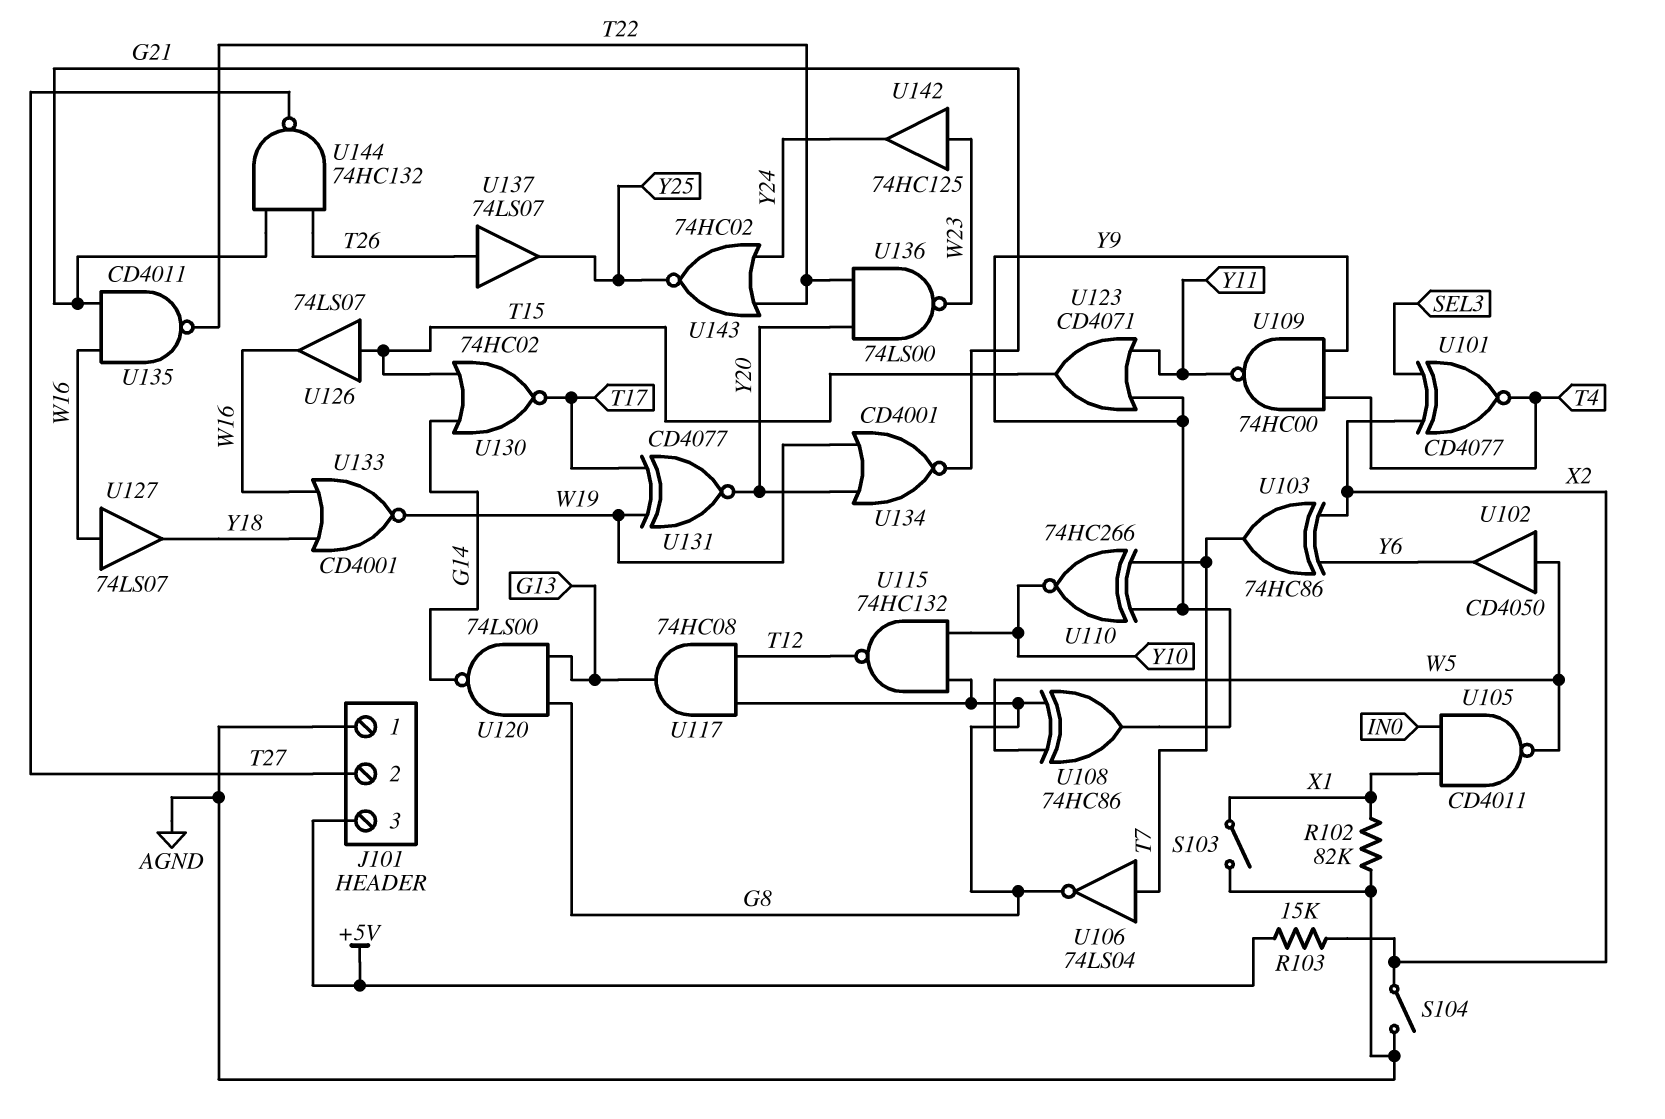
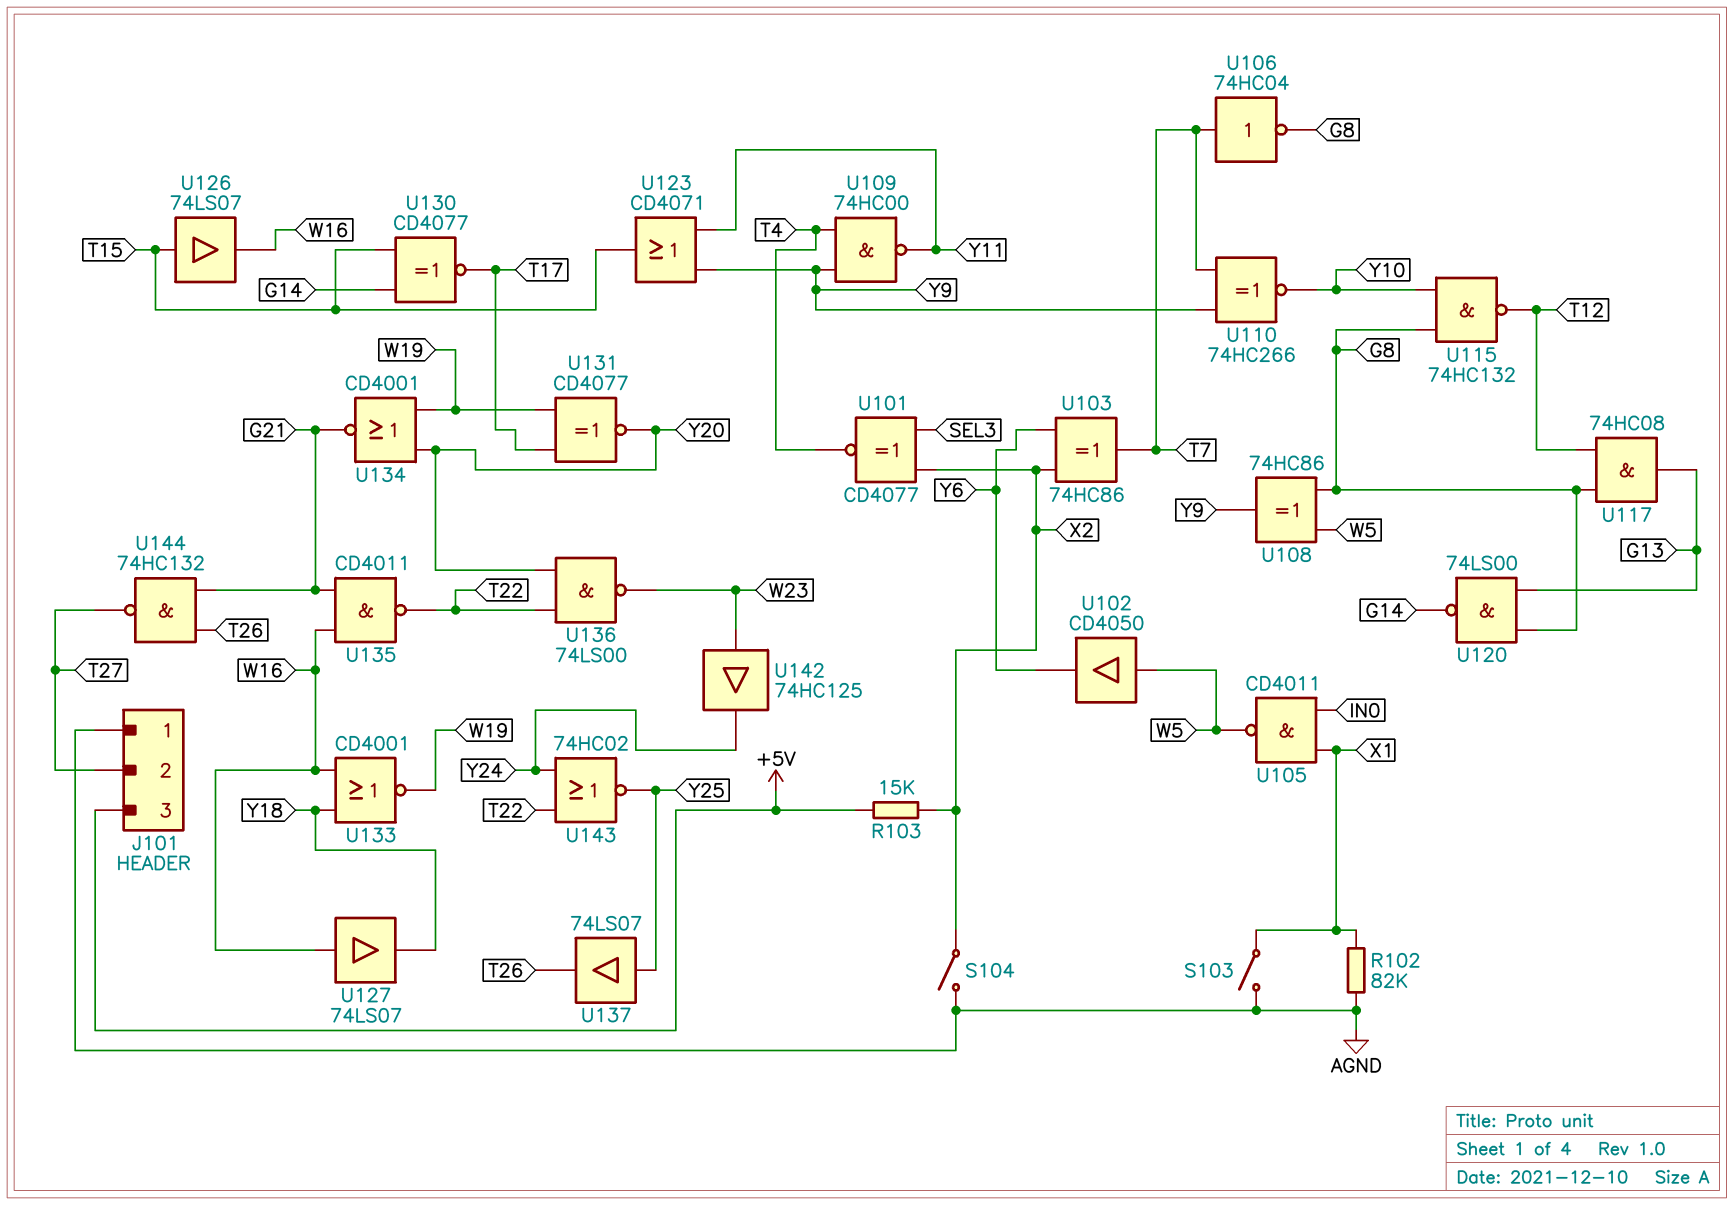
U106: NOT 74LS04 (in T7, out G8) -> NOT 74HC04 (in T7, out G8)
U130: NOR 74HC02 (in G14, in T15, out T17) -> XNOR CD4077 (in G14, in T15, out T17)
U137: buffer 74LS07 (in T26, out Y25) -> buffer 74LS07 (in Y25, out T26)

